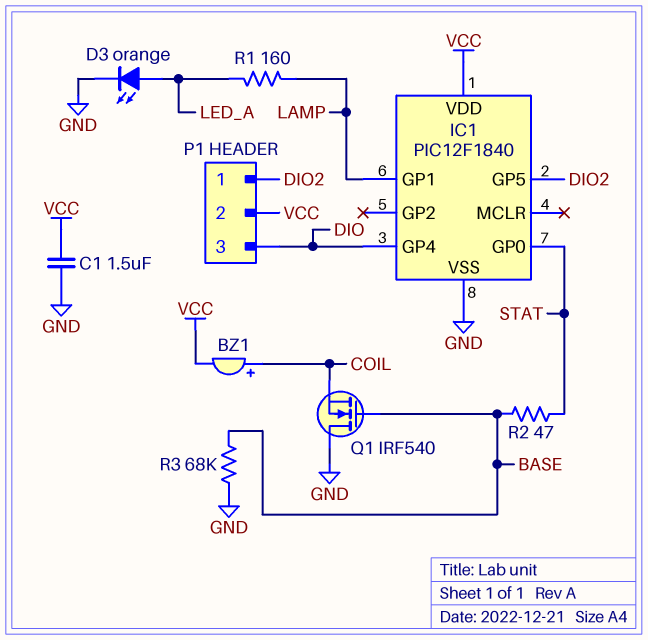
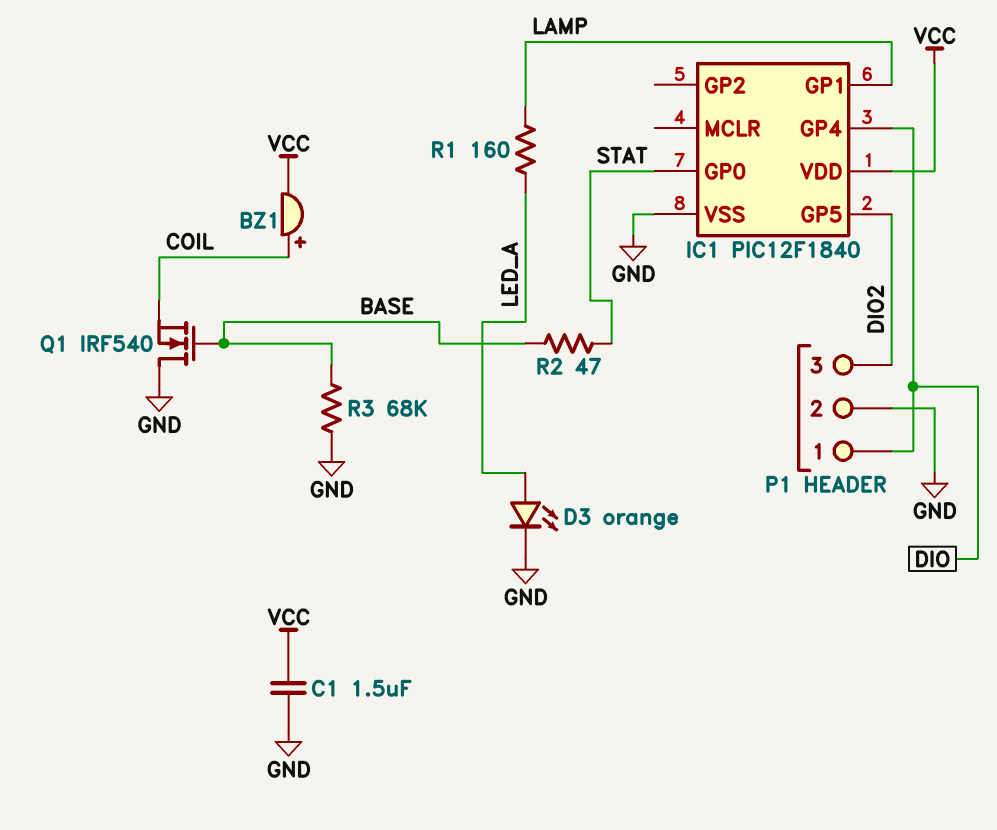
P1 pin 1: DIO2 -> DIO
P1 pin 2: VCC -> GND
P1 pin 3: DIO -> DIO2

